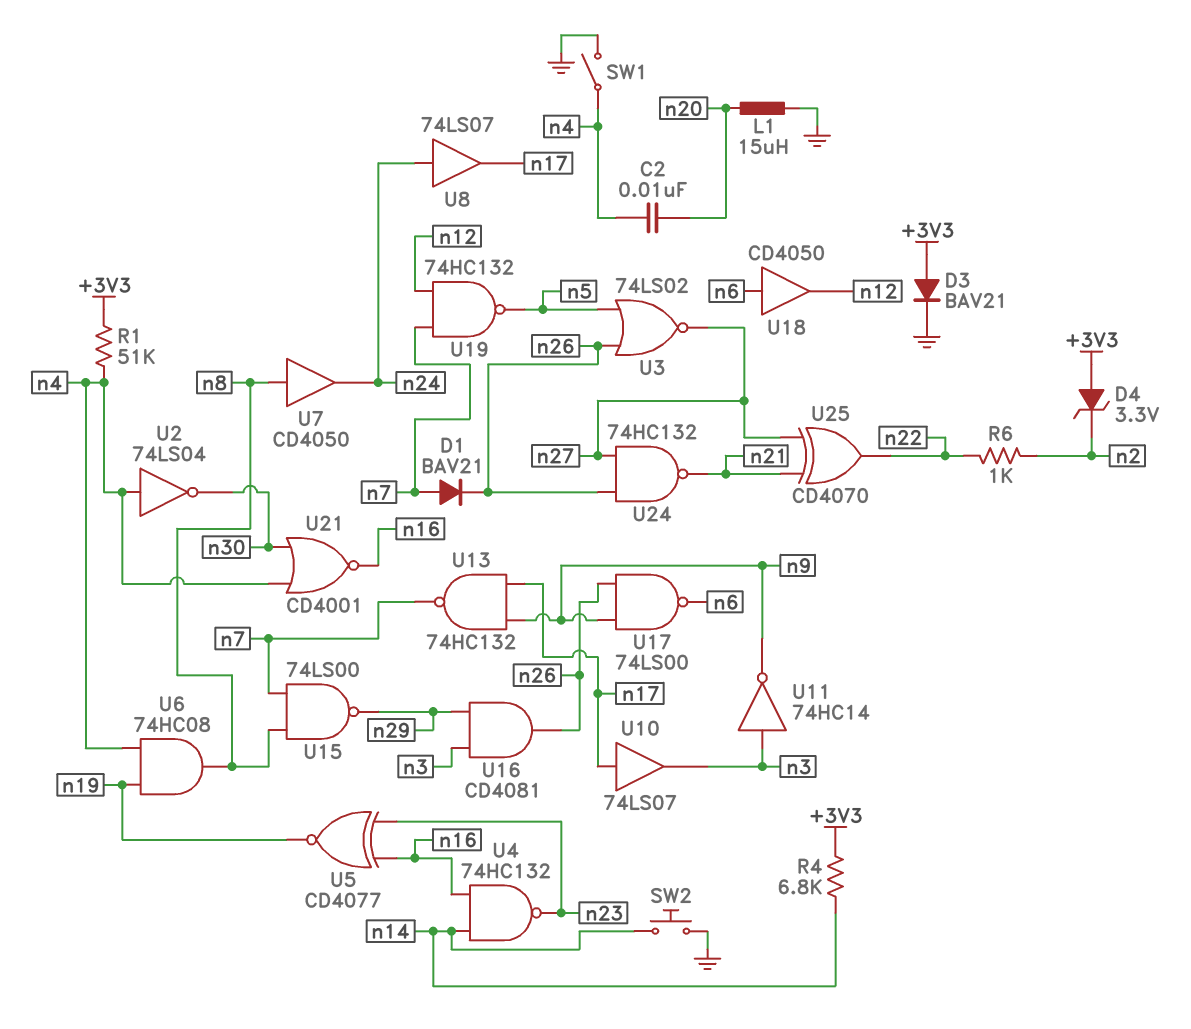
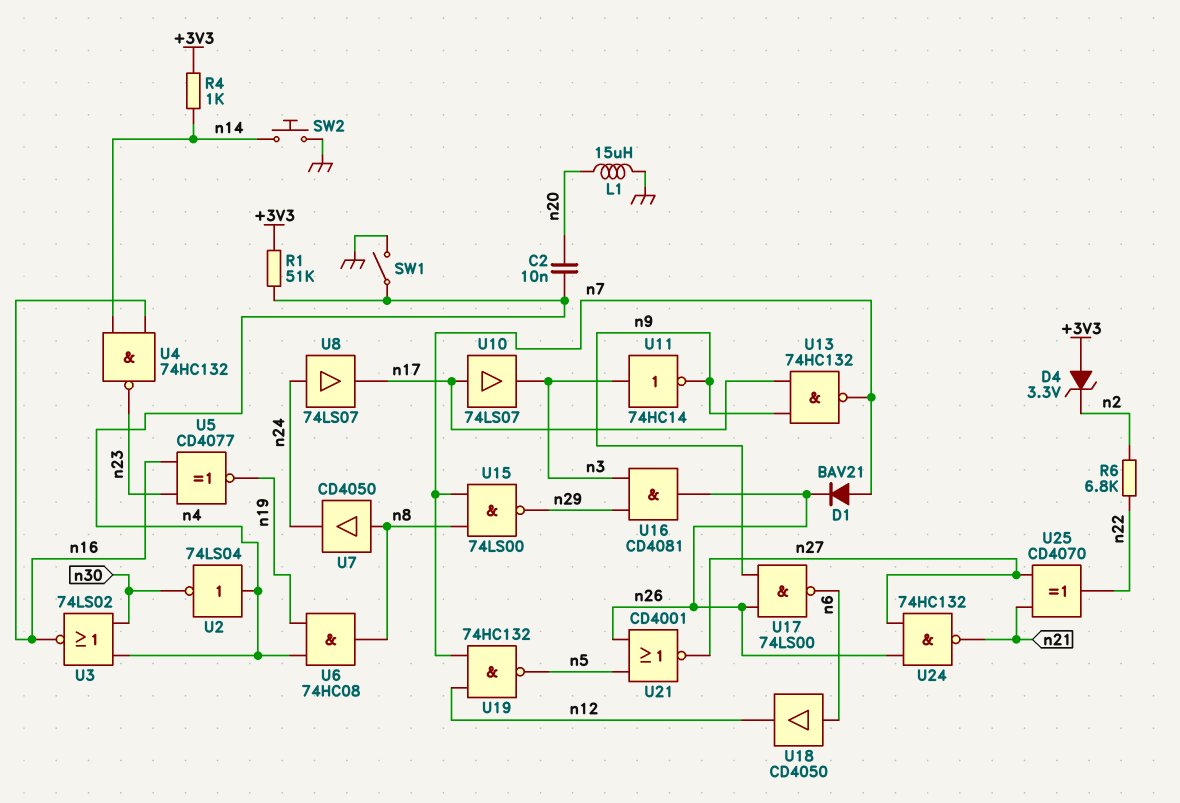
D3: diode BAV21 (A +3V3, K GND) -> none
R4: 6.8k (+3V3, n14) -> 1k (+3V3, n14)
R6: 1k (n2, n22) -> 6.8k (n2, n22)
U3: NOR 74LS02 (in n5, in n26, out n27) -> NOR 74LS02 (in n4, in n30, out n16)
U21: NOR CD4001 (in n4, in n30, out n16) -> NOR CD4001 (in n5, in n26, out n27)

